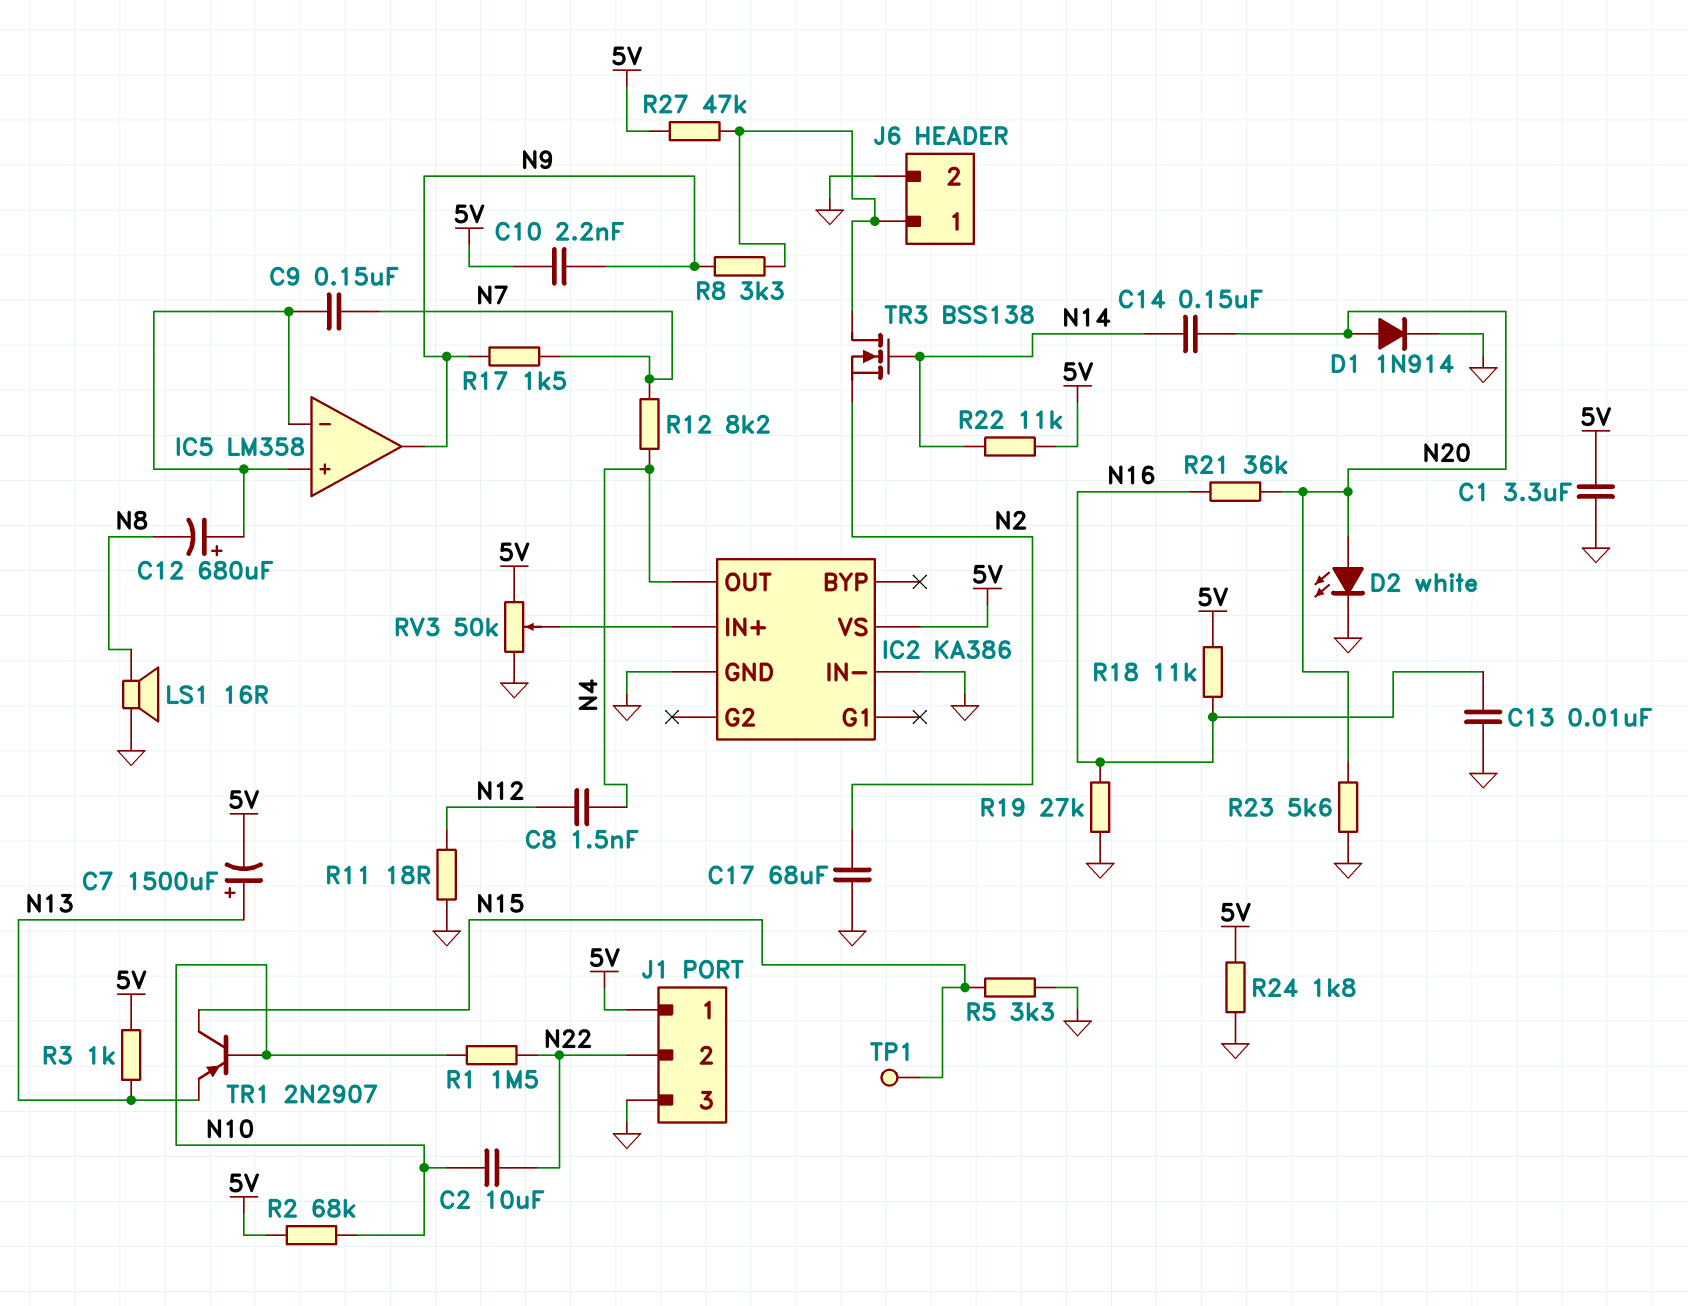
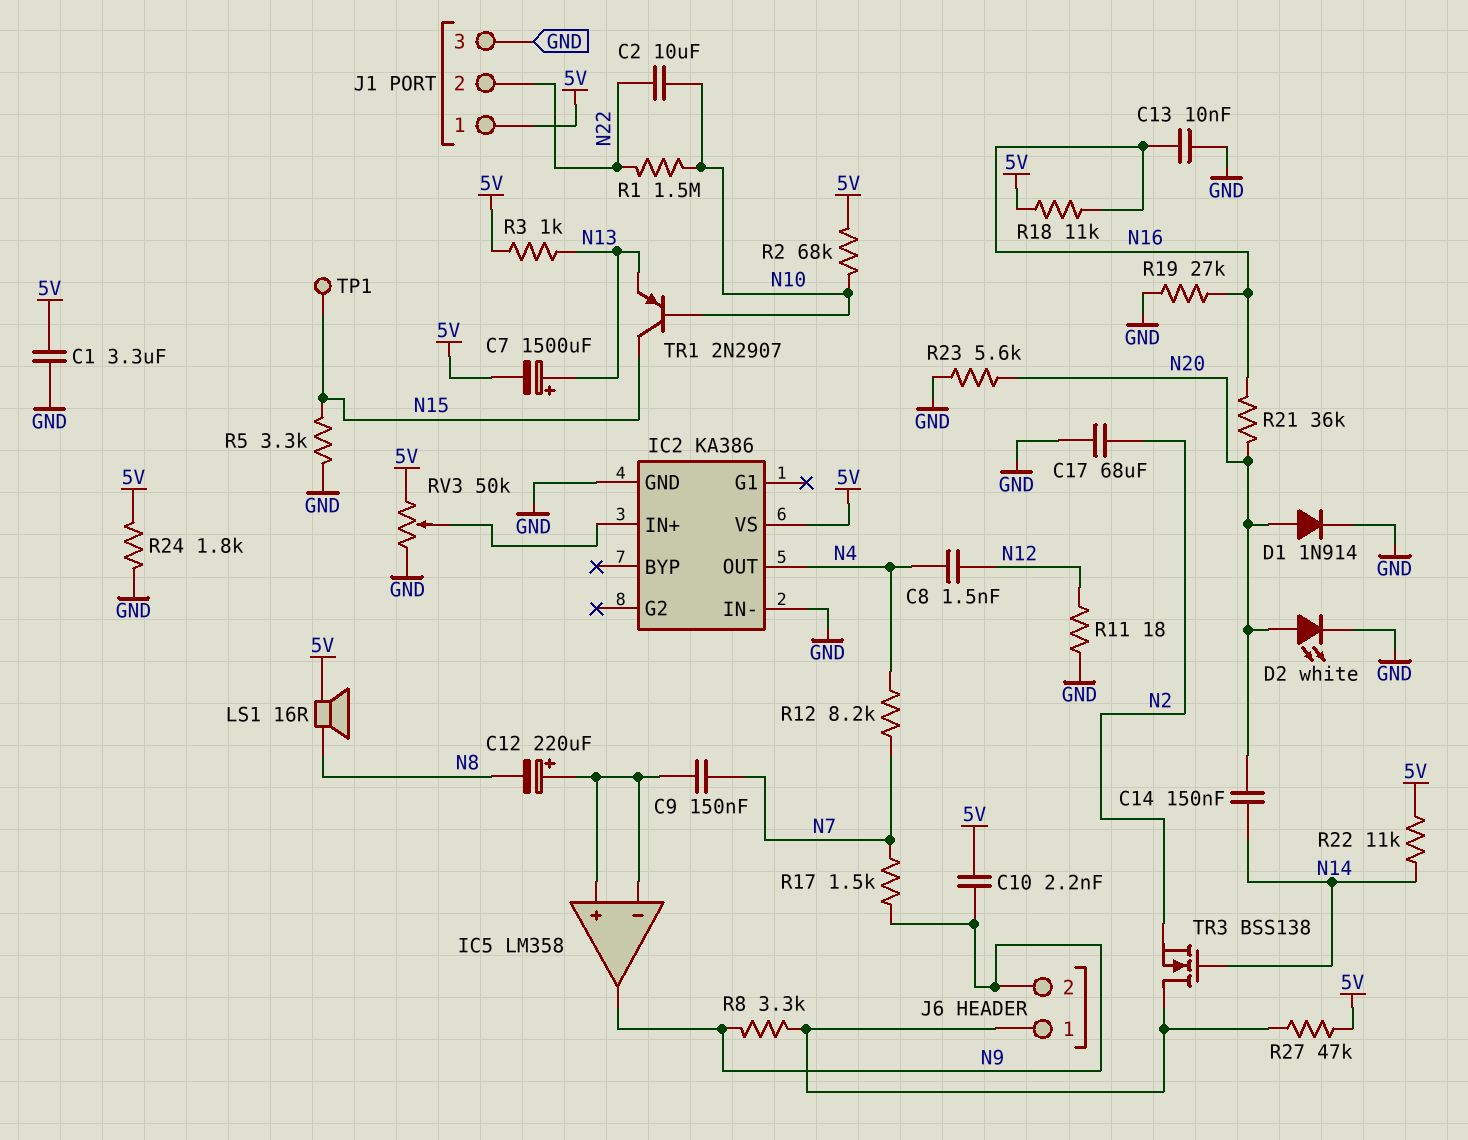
C12: 680uF (plus IC5/in+, minus N8) -> 220uF (plus IC5/in+, minus N8)
J6 pin 2: GND -> N9
LS1: speaker 16R (GND, N8) -> speaker 16R (5V, N8)

